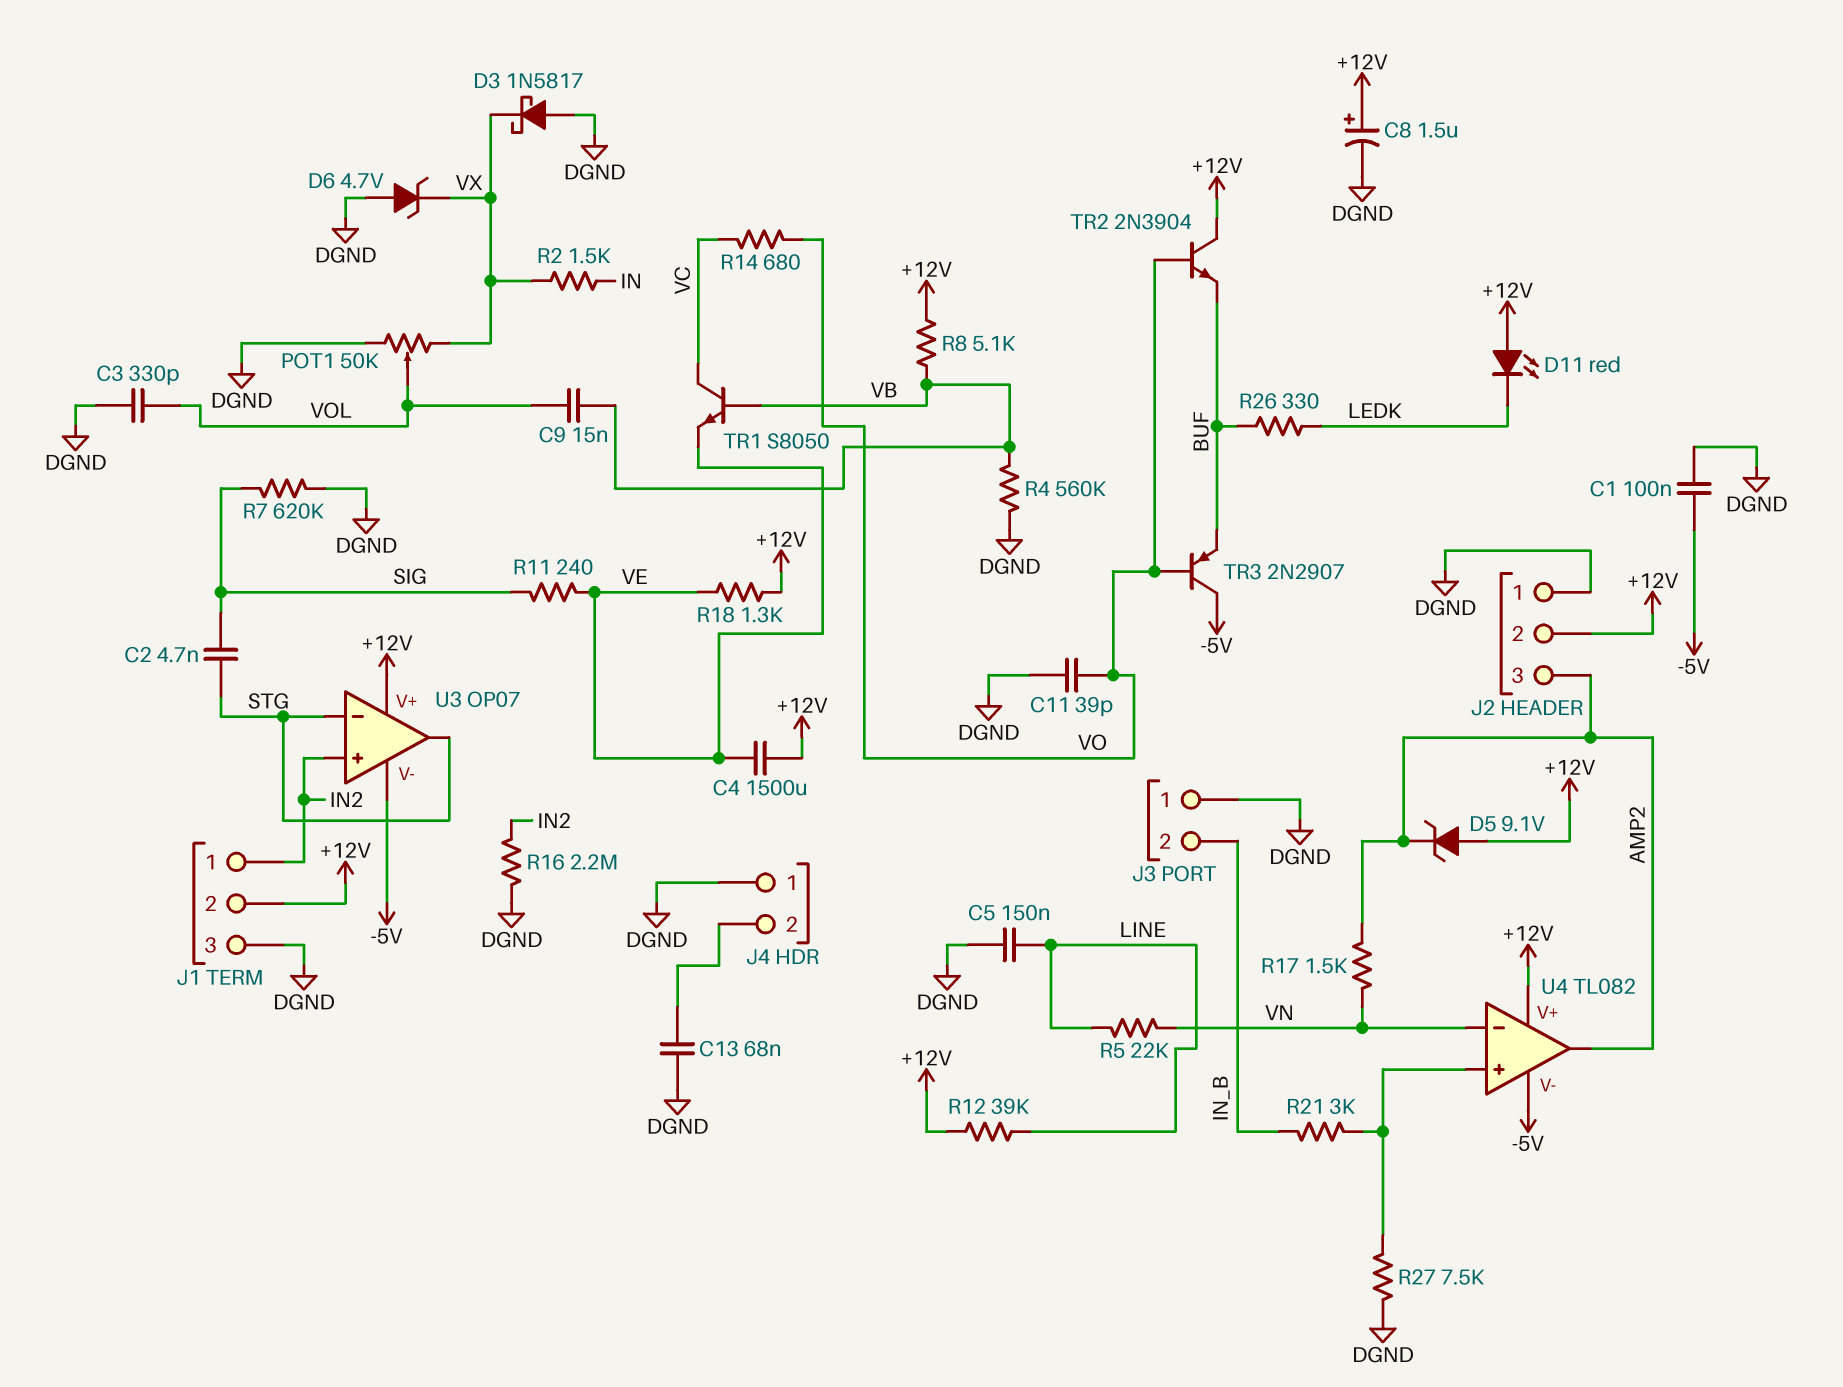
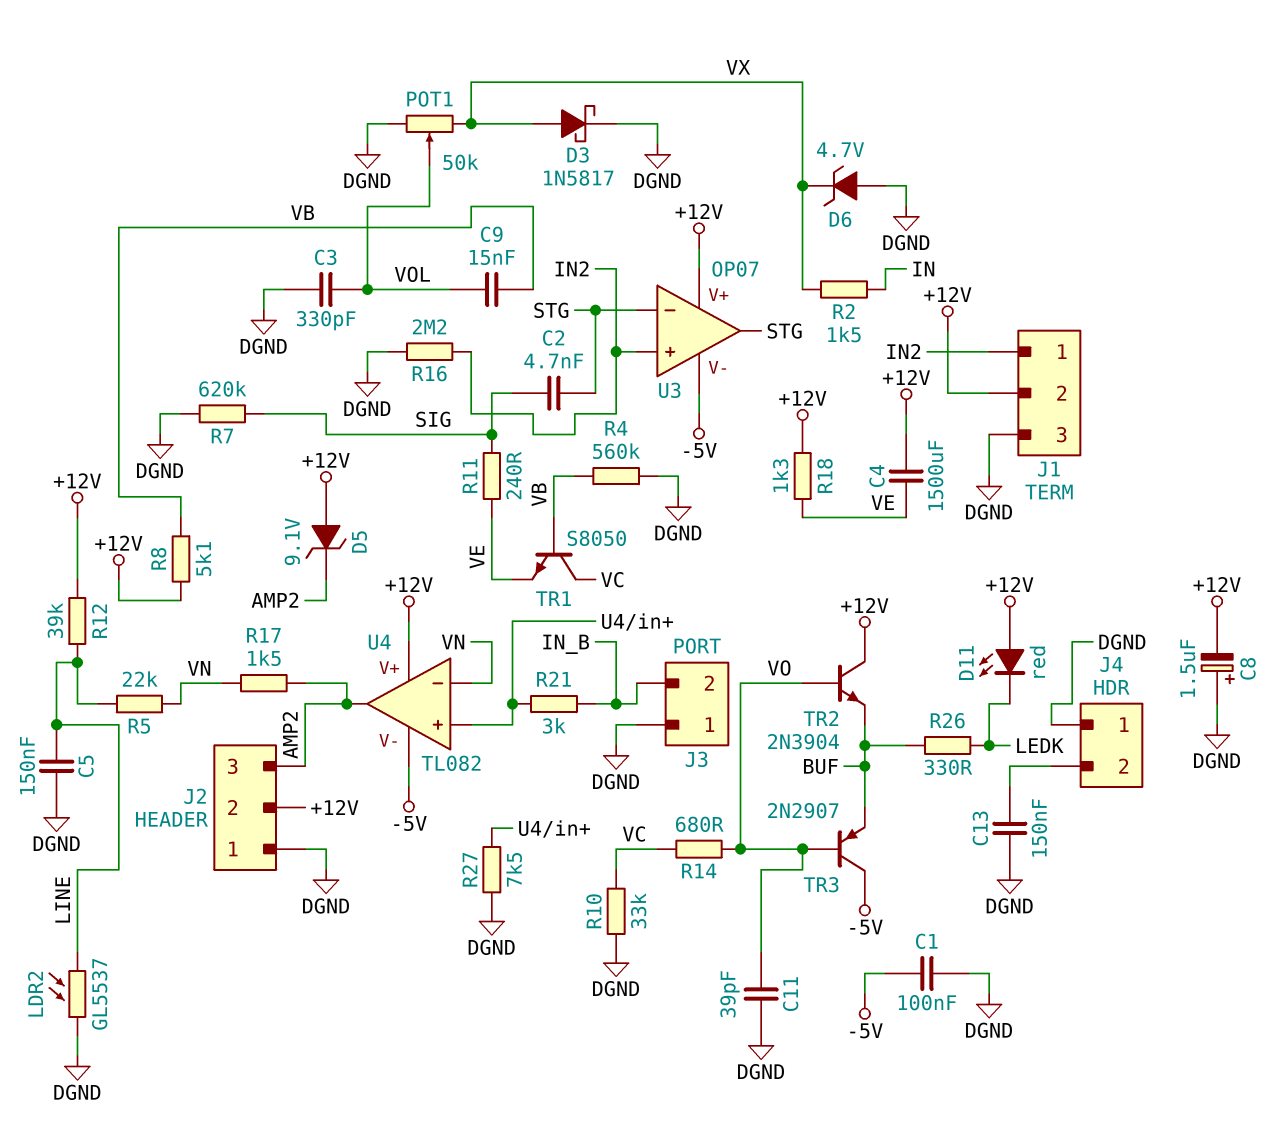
C8: 1.5uF (plus +12V, minus DGND) -> 1.5uF (plus DGND, minus +12V)
C13: 68nF (DGND, J4/2) -> 150nF (DGND, J4/2)
D3: schottky 1N5817 (A DGND, K VX) -> schottky 1N5817 (A VX, K DGND)
LDR2: none -> GL5537 (DGND, LINE)
R10: none -> 33k (DGND, VC)

